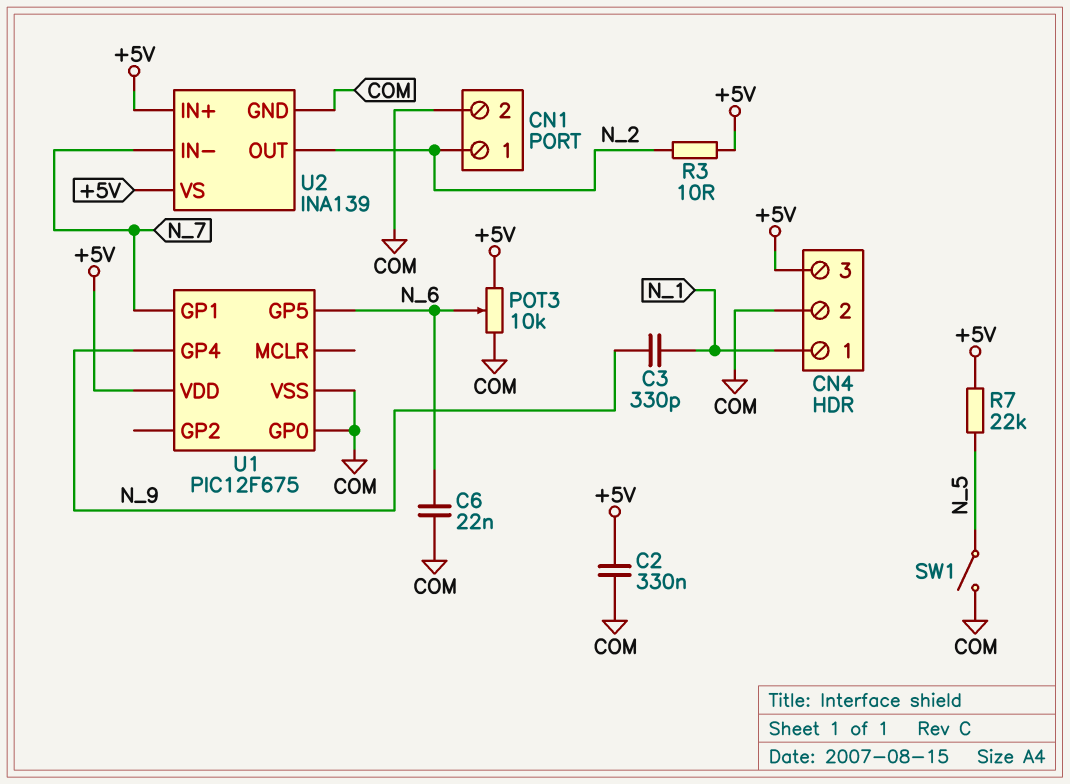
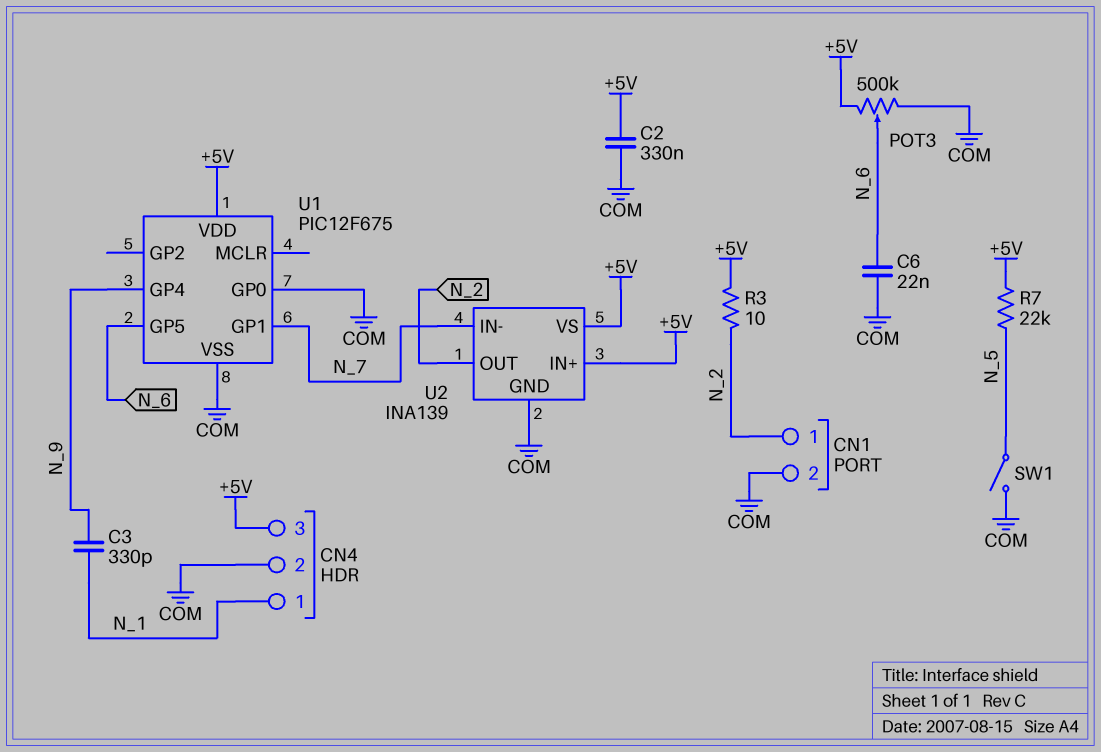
POT3: 10k (+5V, COM, wiper N_6) -> 500k (+5V, COM, wiper N_6)

